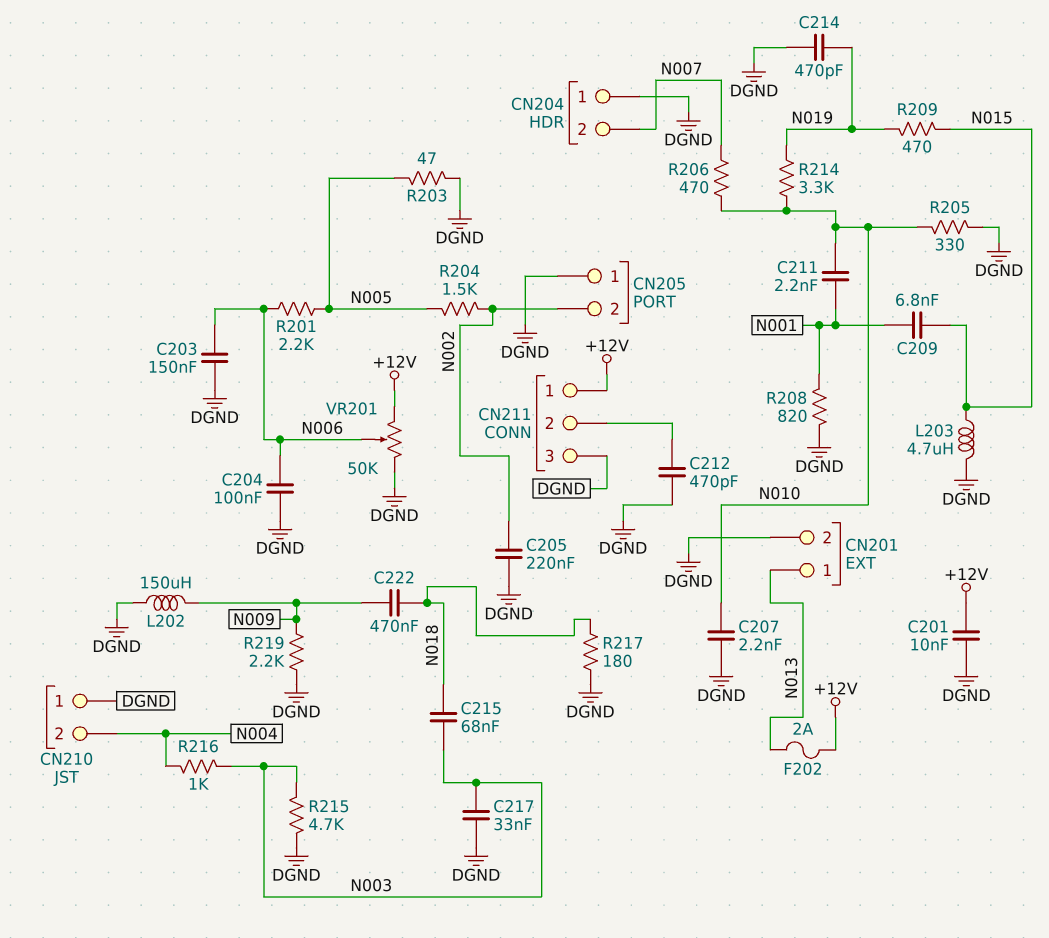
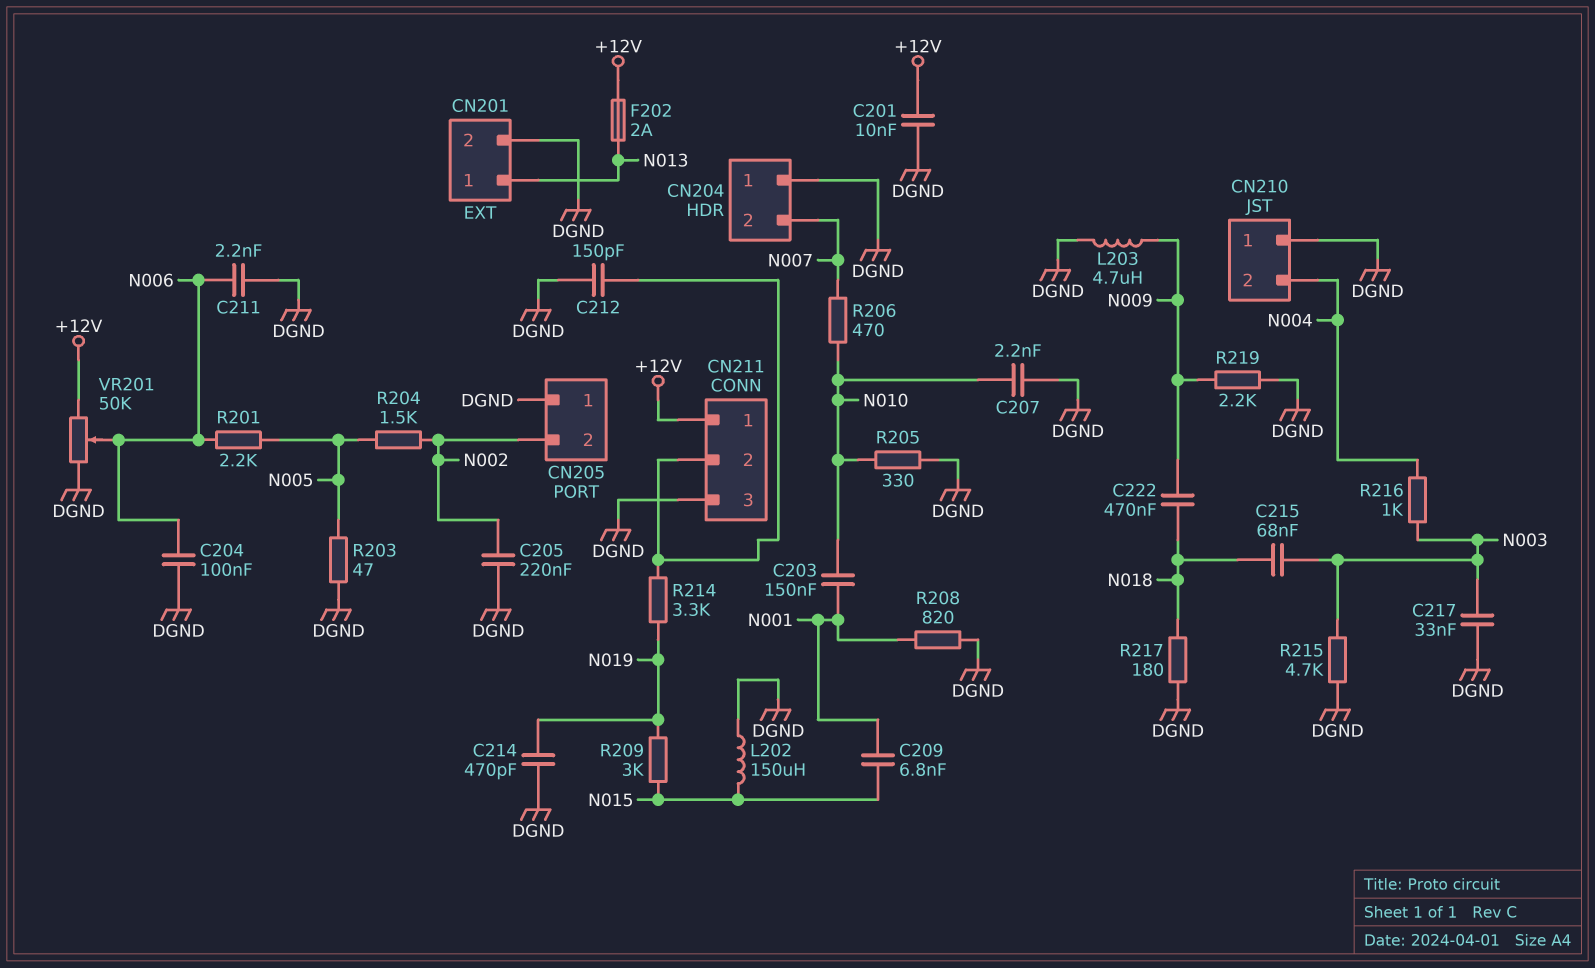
C203: 150nF (DGND, N006) -> 150nF (N001, N010)
C211: 2.2nF (N001, N010) -> 2.2nF (DGND, N006)
C212: 470pF (CN211/2, DGND) -> 150pF (CN211/2, DGND)
L202: 150uH (DGND, N009) -> 150uH (DGND, N015)
L203: 4.7uH (DGND, N015) -> 4.7uH (DGND, N009)
R209: 470 (N015, N019) -> 3k (N015, N019)
R214: 3.3k (N010, N019) -> 3.3k (CN211/2, N019)

